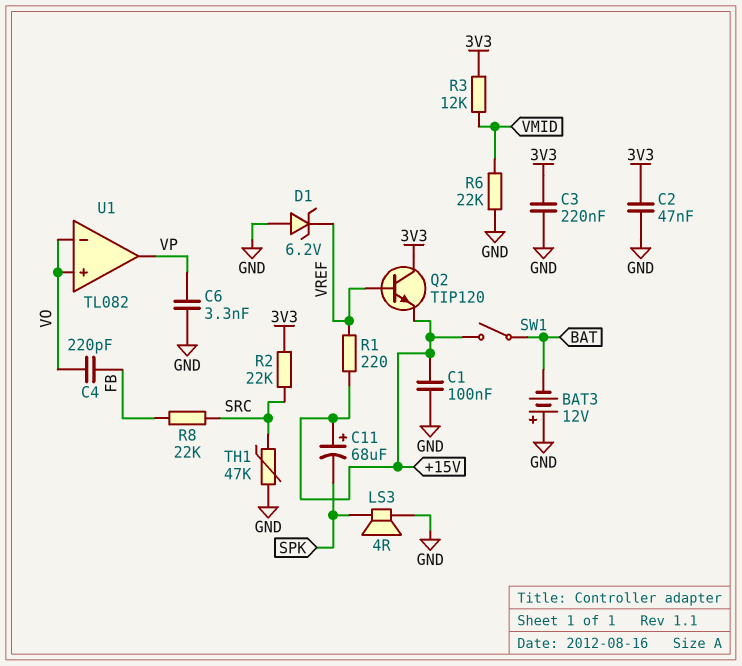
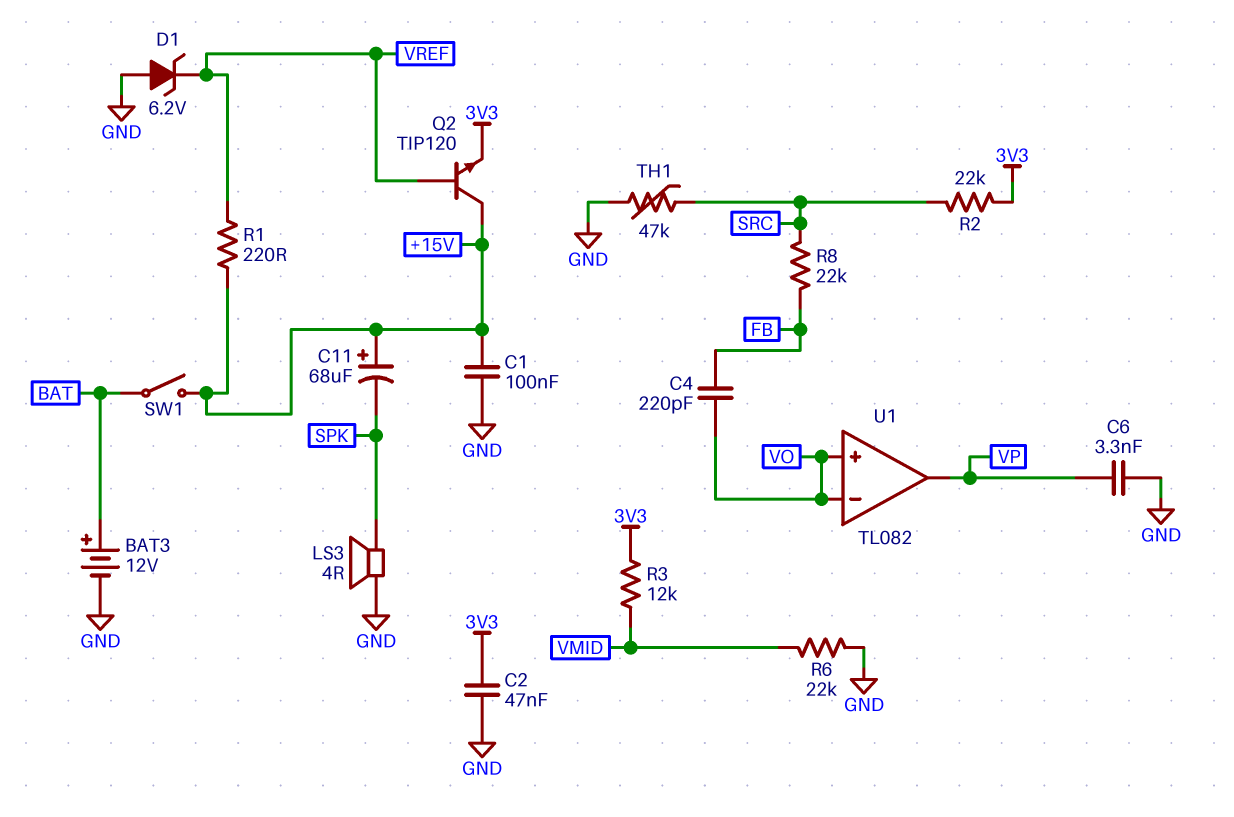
BAT3: 12V (plus GND, minus BAT) -> 12V (plus BAT, minus GND)
C3: 220nF (3V3, GND) -> none
Q2: NPN TIP120 (B VREF, C 3V3, E +15V) -> NPN TIP120 (B VREF, C +15V, E 3V3)

